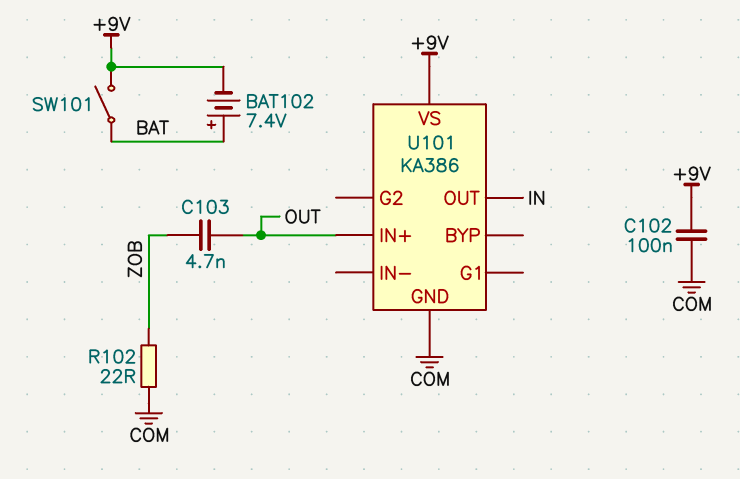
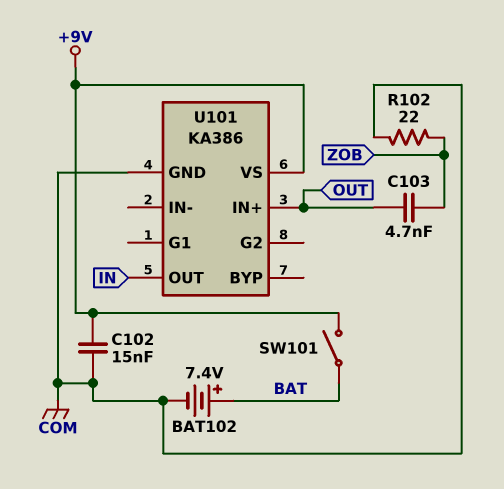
BAT102: 7.4V (plus BAT, minus +9V) -> 7.4V (plus BAT, minus COM)
C102: 100nF (+9V, COM) -> 15nF (+9V, COM)

